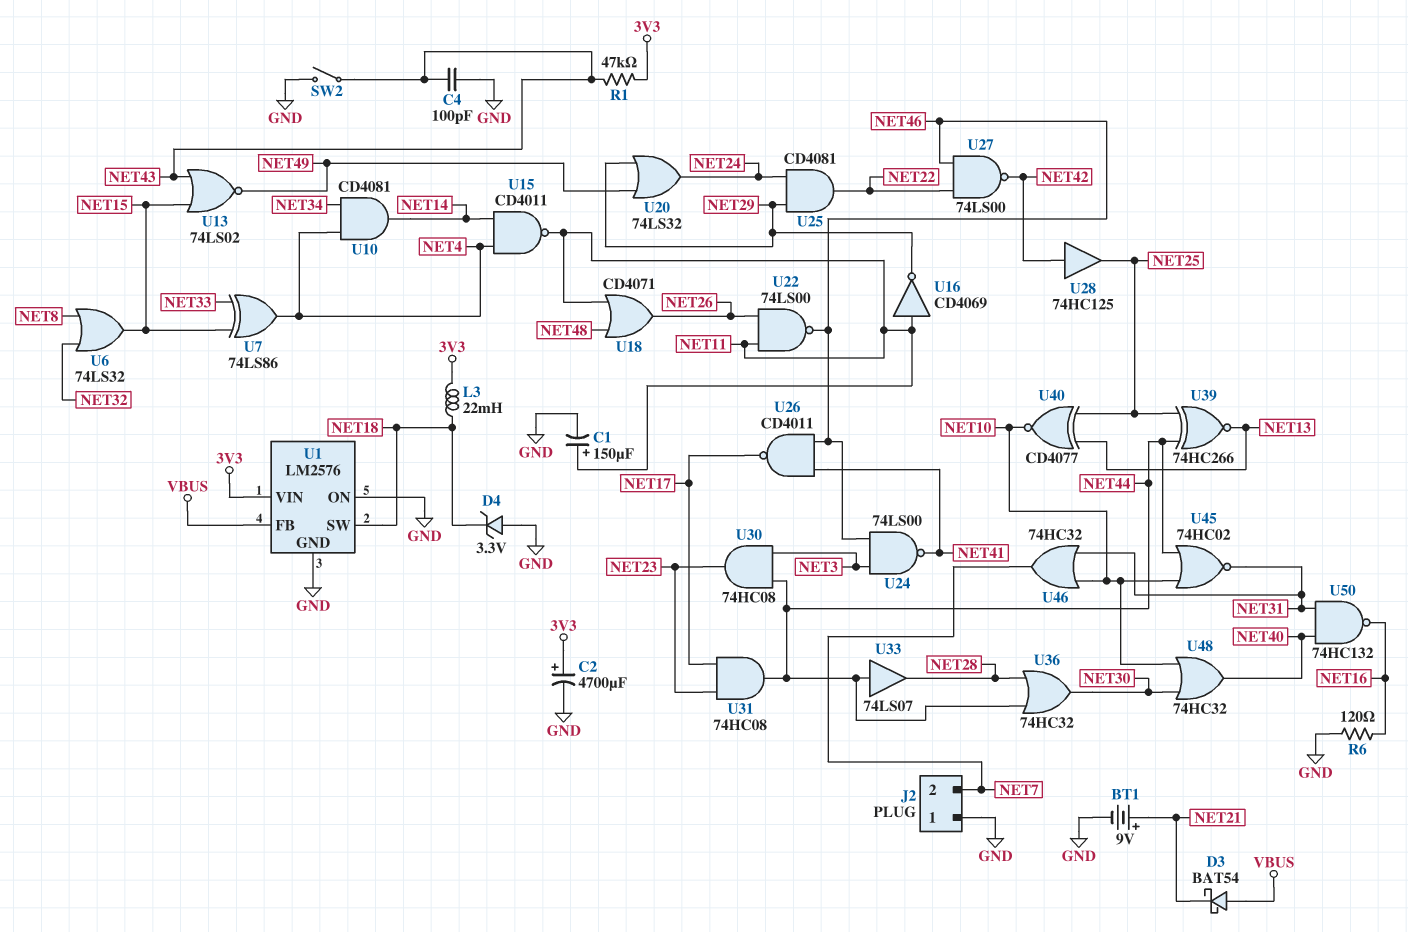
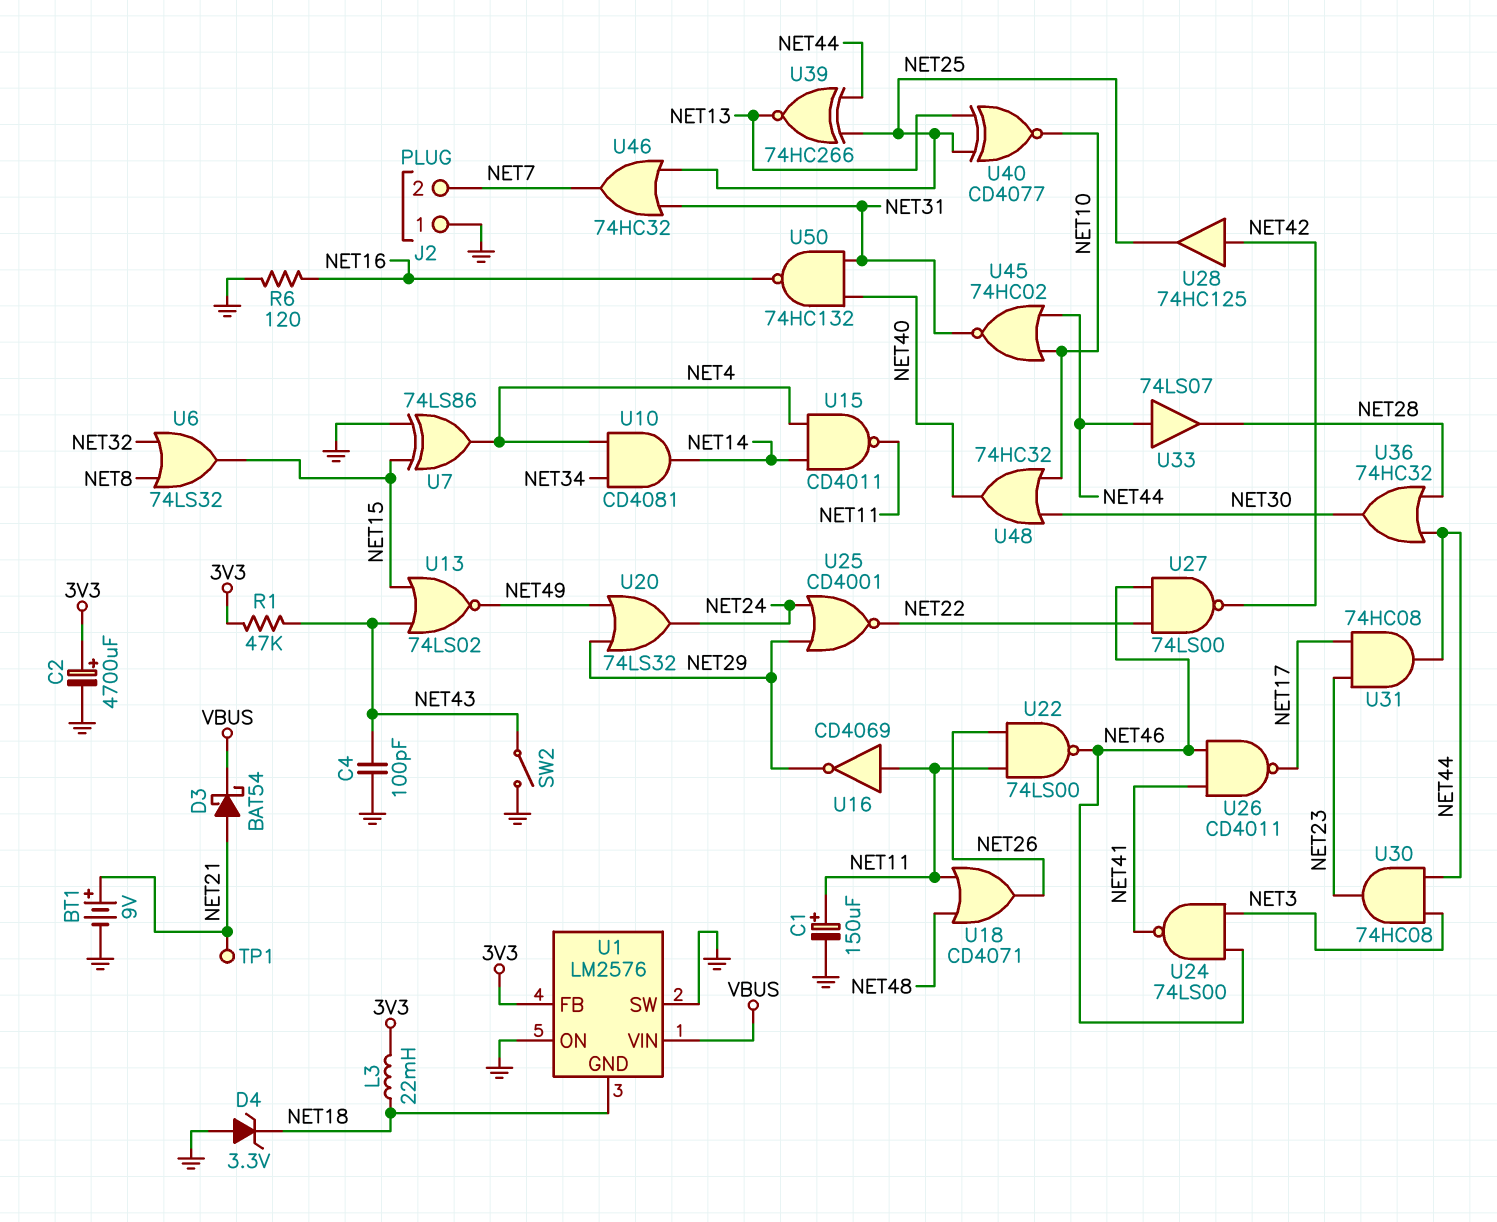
D3: schottky BAT54 (A VBUS, K NET21) -> schottky BAT54 (A NET21, K VBUS)
TP1: none -> test point (NET21)
U1 pin FB: VBUS -> 3V3
U1 pin GND: GND -> NET18
U1 pin SW: NET18 -> GND
U1 pin VIN: 3V3 -> VBUS
U7: XOR 74LS86 (in NET15, in NET33, out NET4) -> XOR 74LS86 (in GND, in NET15, out NET4)
U25: AND CD4081 (in NET24, in NET29, out NET22) -> NOR CD4001 (in NET24, in NET29, out NET22)
U46: OR 74HC32 (in NET10, in NET31, out NET7) -> OR 74HC32 (in NET25, in NET31, out NET7)

